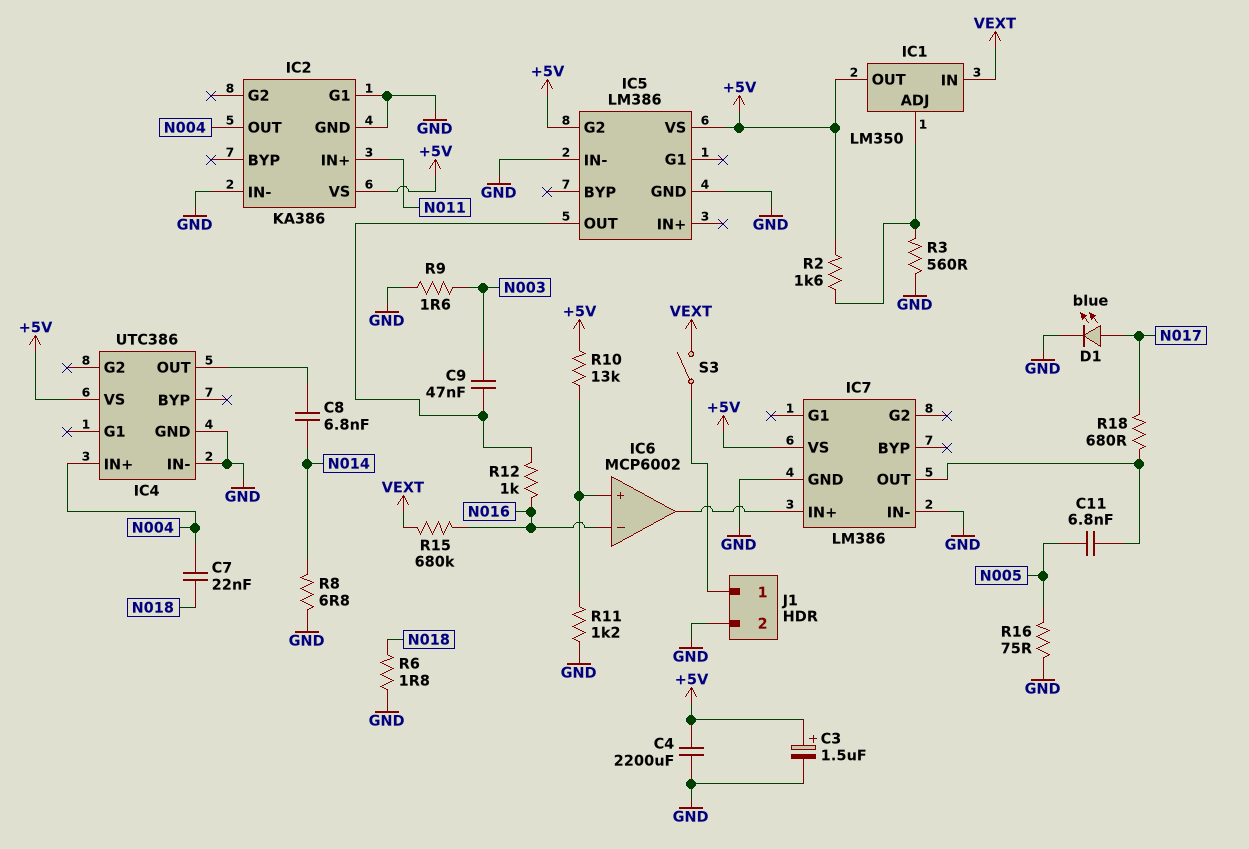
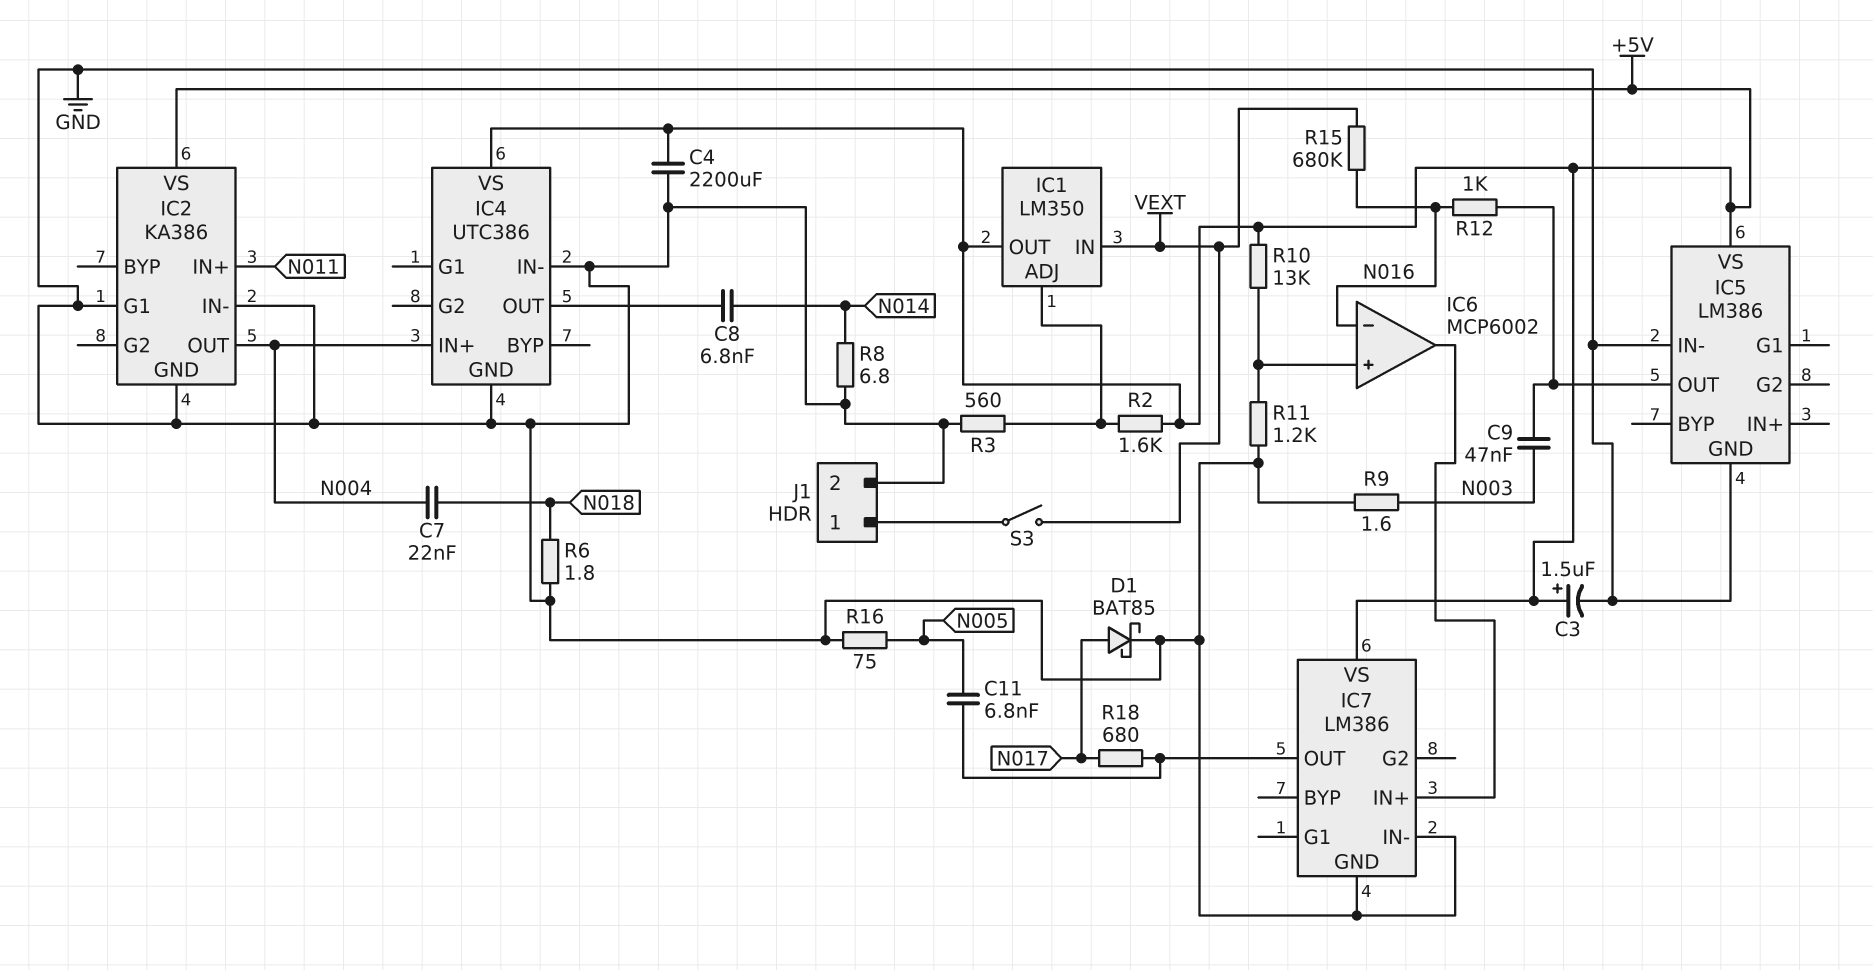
D1: LED blue (A N017, K GND) -> schottky BAT85 (A N017, K GND)
IC5 pin G2: +5V -> none

